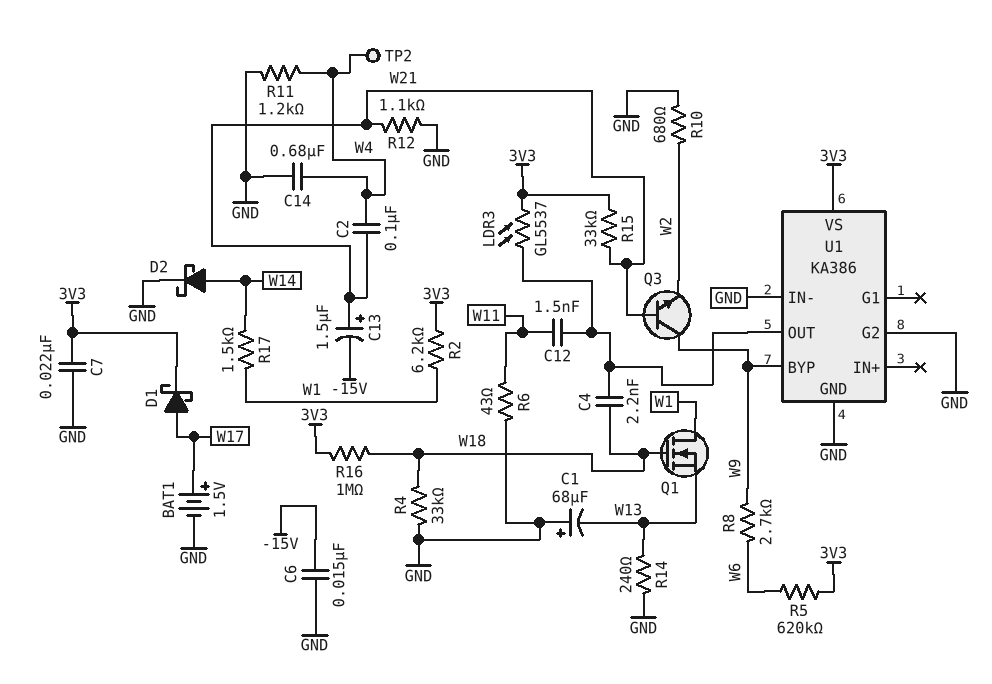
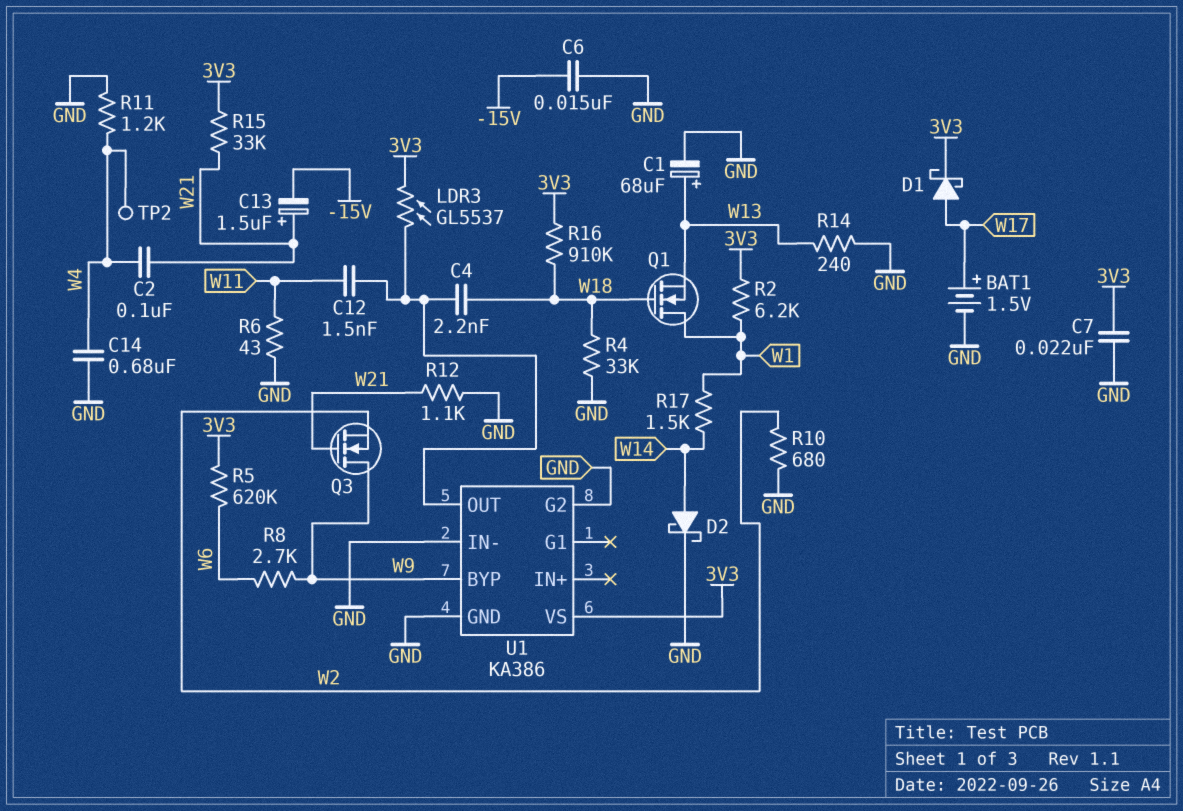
C1: 68uF (plus GND, minus W13) -> 68uF (plus W13, minus GND)
Q3: NPN (B W21, C W9, E W2) -> NMOS (G W21, D W9, S W2)
R16: 1M (3V3, W18) -> 910k (3V3, W18)

